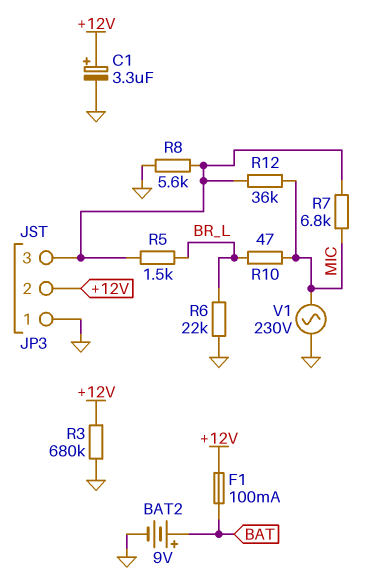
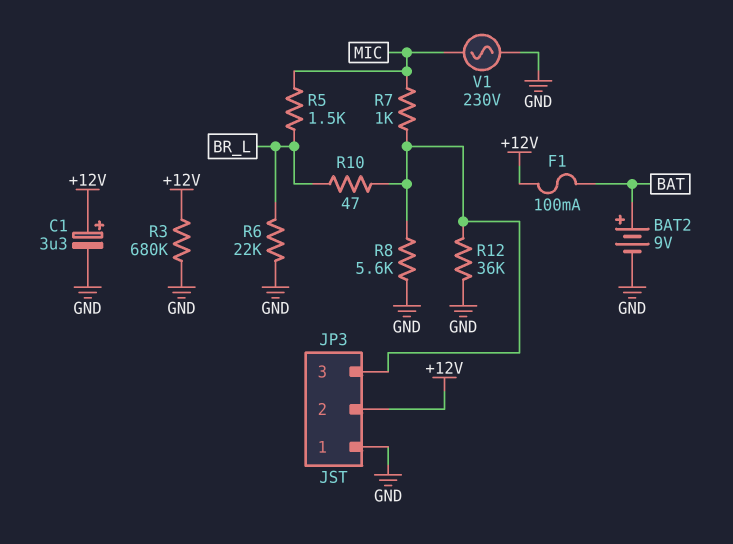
R5: 1.5k (BR_L, JP3/3) -> 1.5k (BR_L, MIC)
R7: 6.8k (JP3/3, MIC) -> 1k (JP3/3, MIC)
R10: 47 (BR_L, MIC) -> 47 (BR_L, JP3/3)
R12: 36k (JP3/3, MIC) -> 36k (GND, JP3/3)

